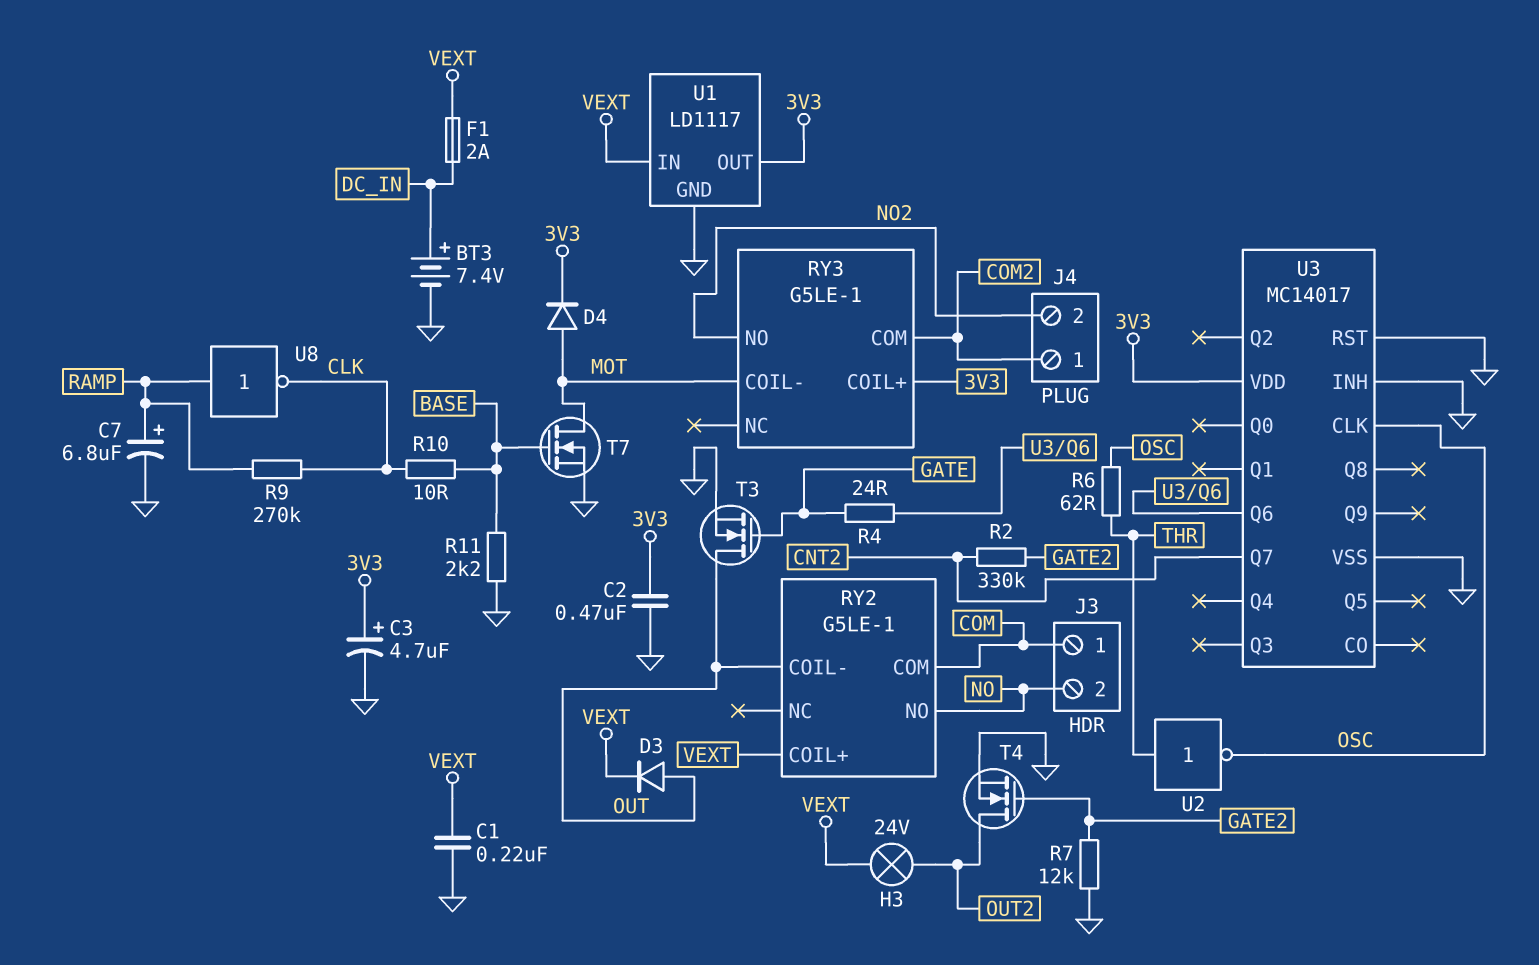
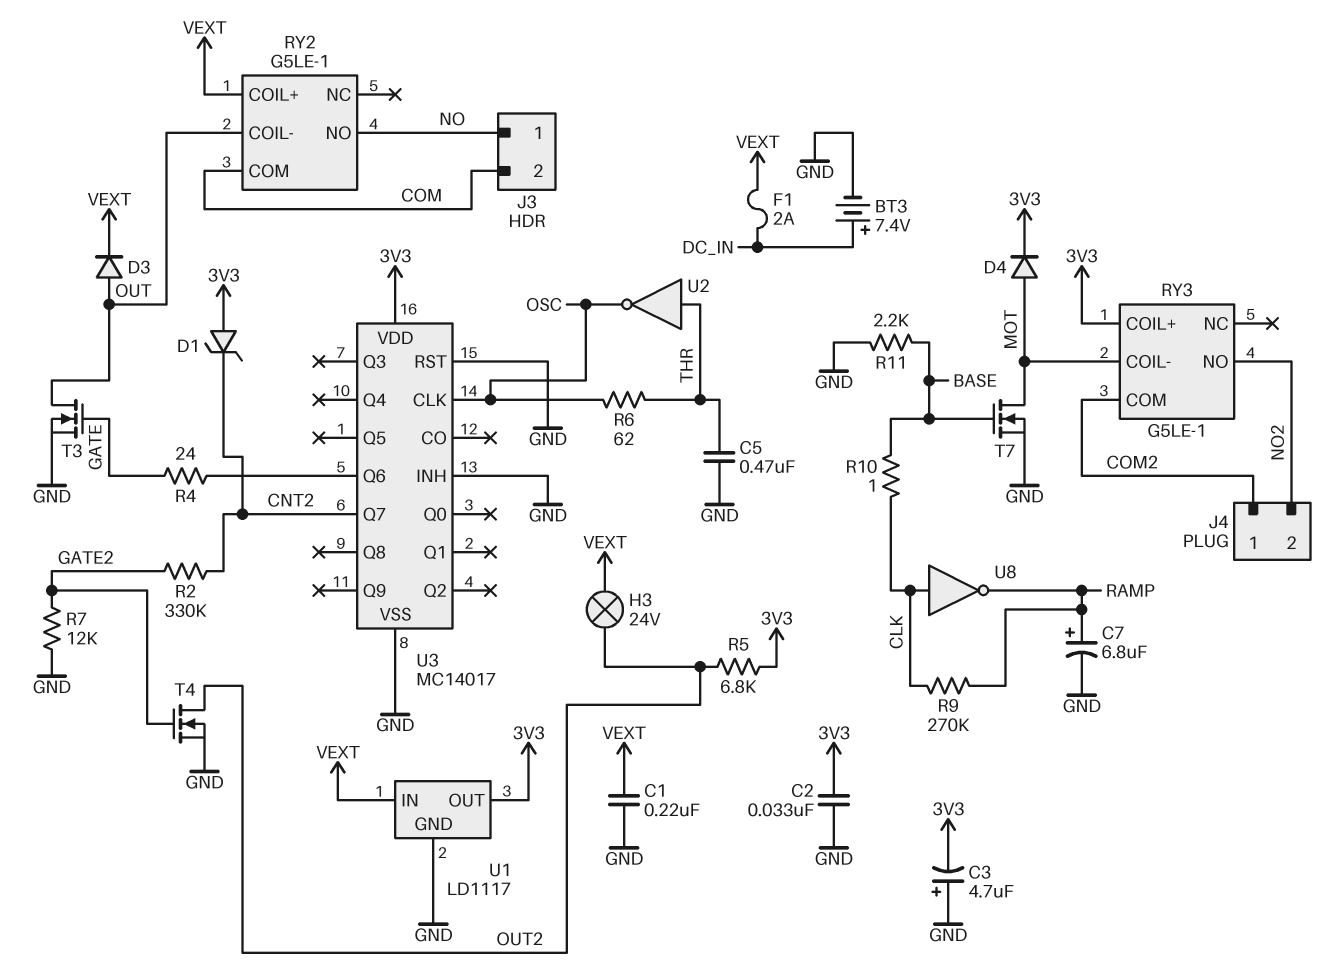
C2: 470nF (3V3, GND) -> 33nF (3V3, GND)
C3: 4.7uF (plus 3V3, minus GND) -> 4.7uF (plus GND, minus 3V3)
C5: none -> 470nF (GND, THR)
D1: none -> zener (A 3V3, K CNT2)
J3 pin 1: COM -> NO
J3 pin 2: NO -> COM
R5: none -> 6.8k (3V3, OUT2)
R10: 10 (BASE, CLK) -> 1 (BASE, CLK)
U8: NOT (in RAMP, out CLK) -> NOT (in CLK, out RAMP)

